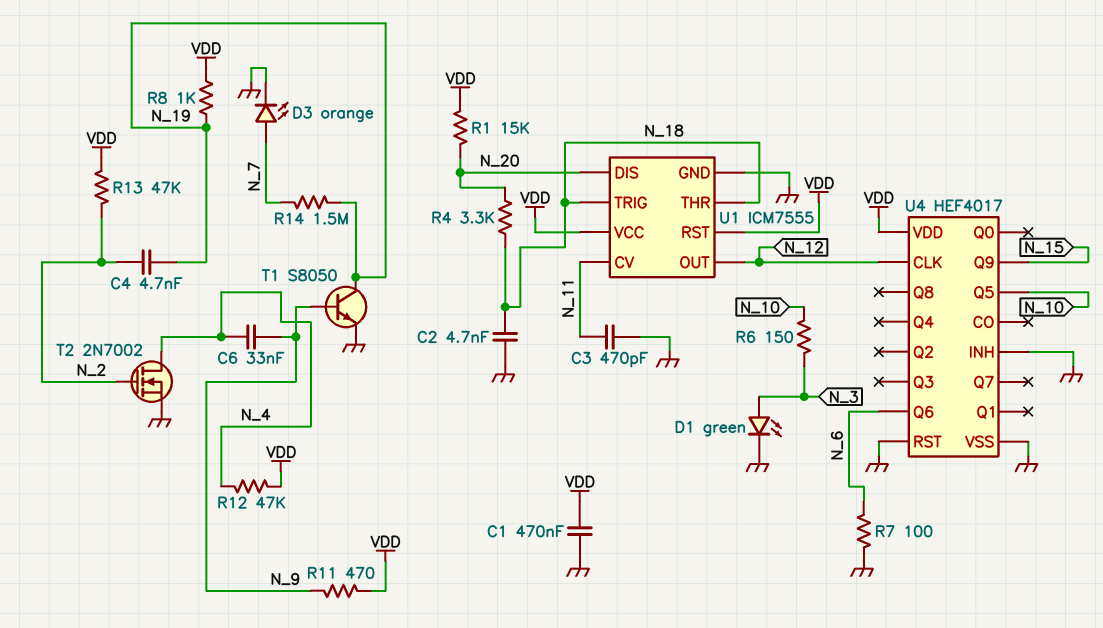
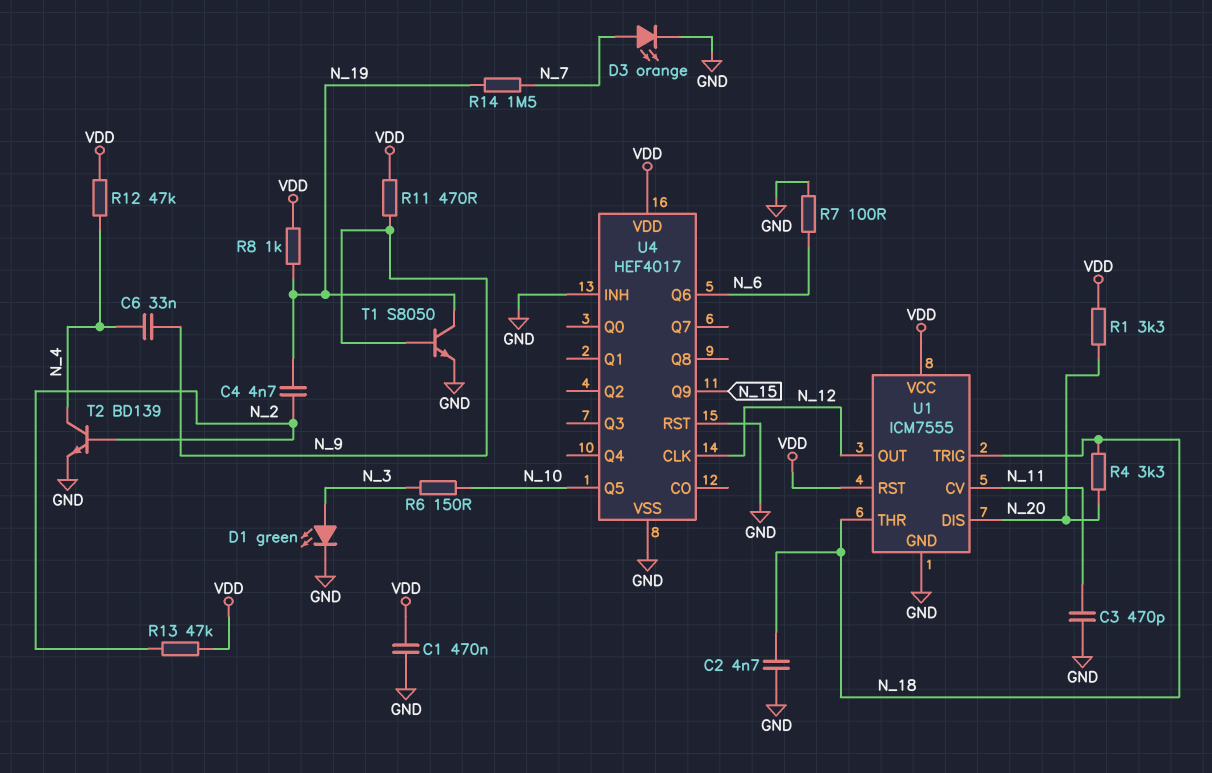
R1: 15k (N_20, VDD) -> 3.3k (N_20, VDD)
T2: NMOS 2N7002 (G N_2, D N_4, S GND) -> NPN BD139 (B N_2, C N_4, E GND)

